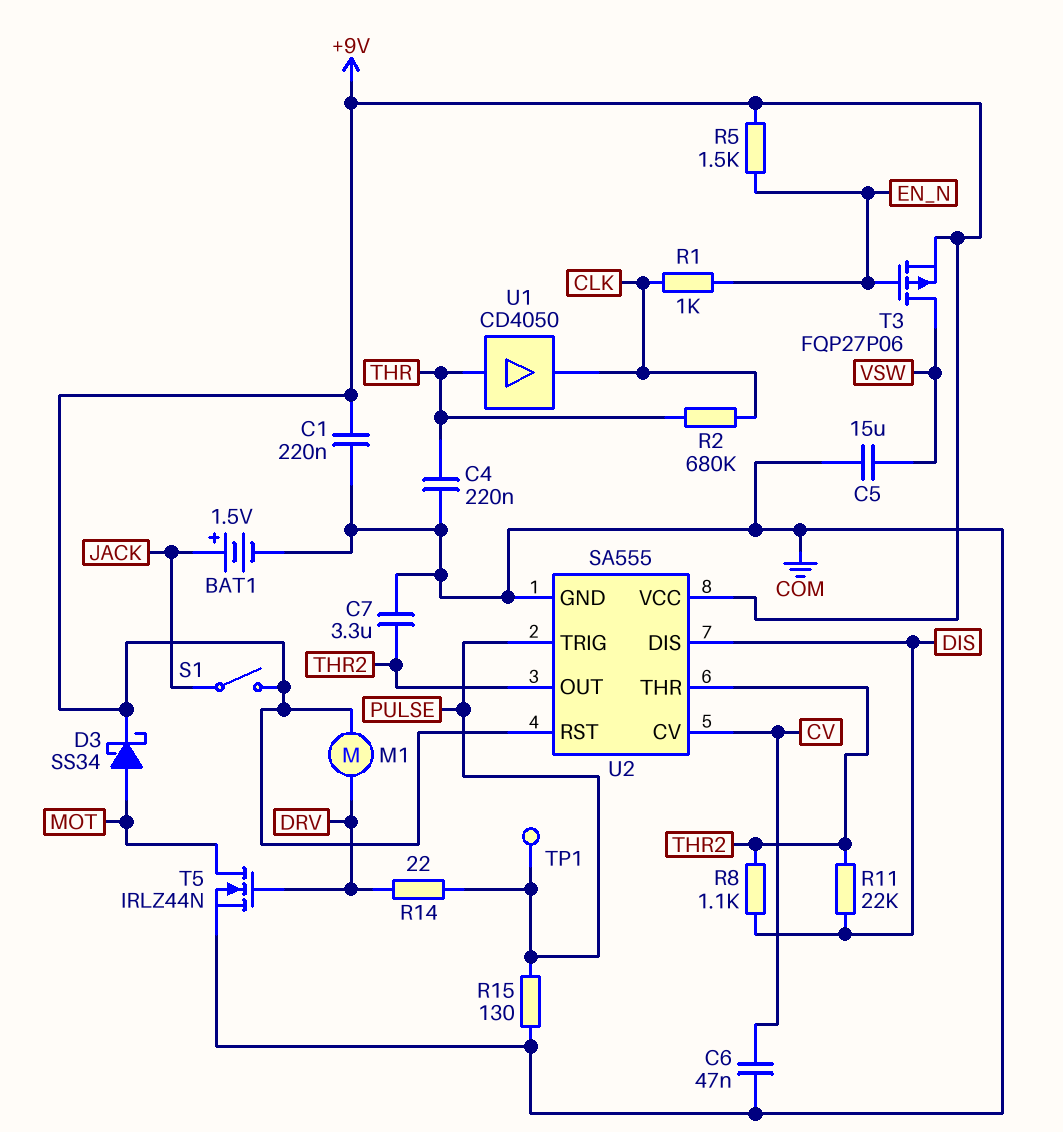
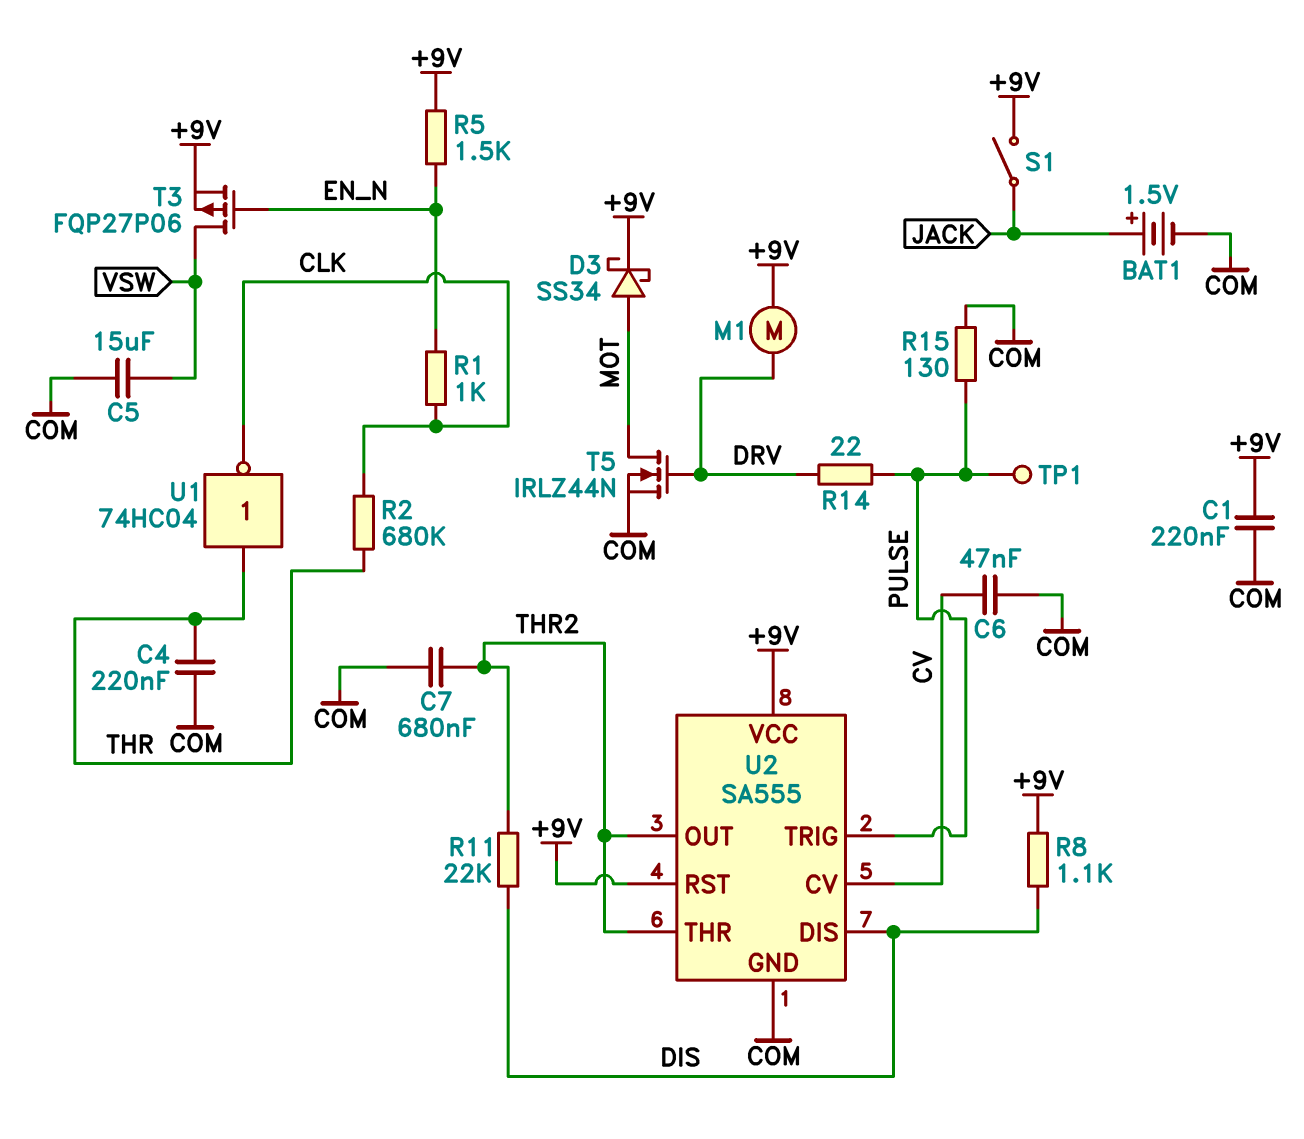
C7: 3.3uF (COM, THR2) -> 680nF (COM, THR2)
R8: 1.1k (DIS, THR2) -> 1.1k (+9V, DIS)
U1: buffer CD4050 (in THR, out CLK) -> NOT 74HC04 (in THR, out CLK)

